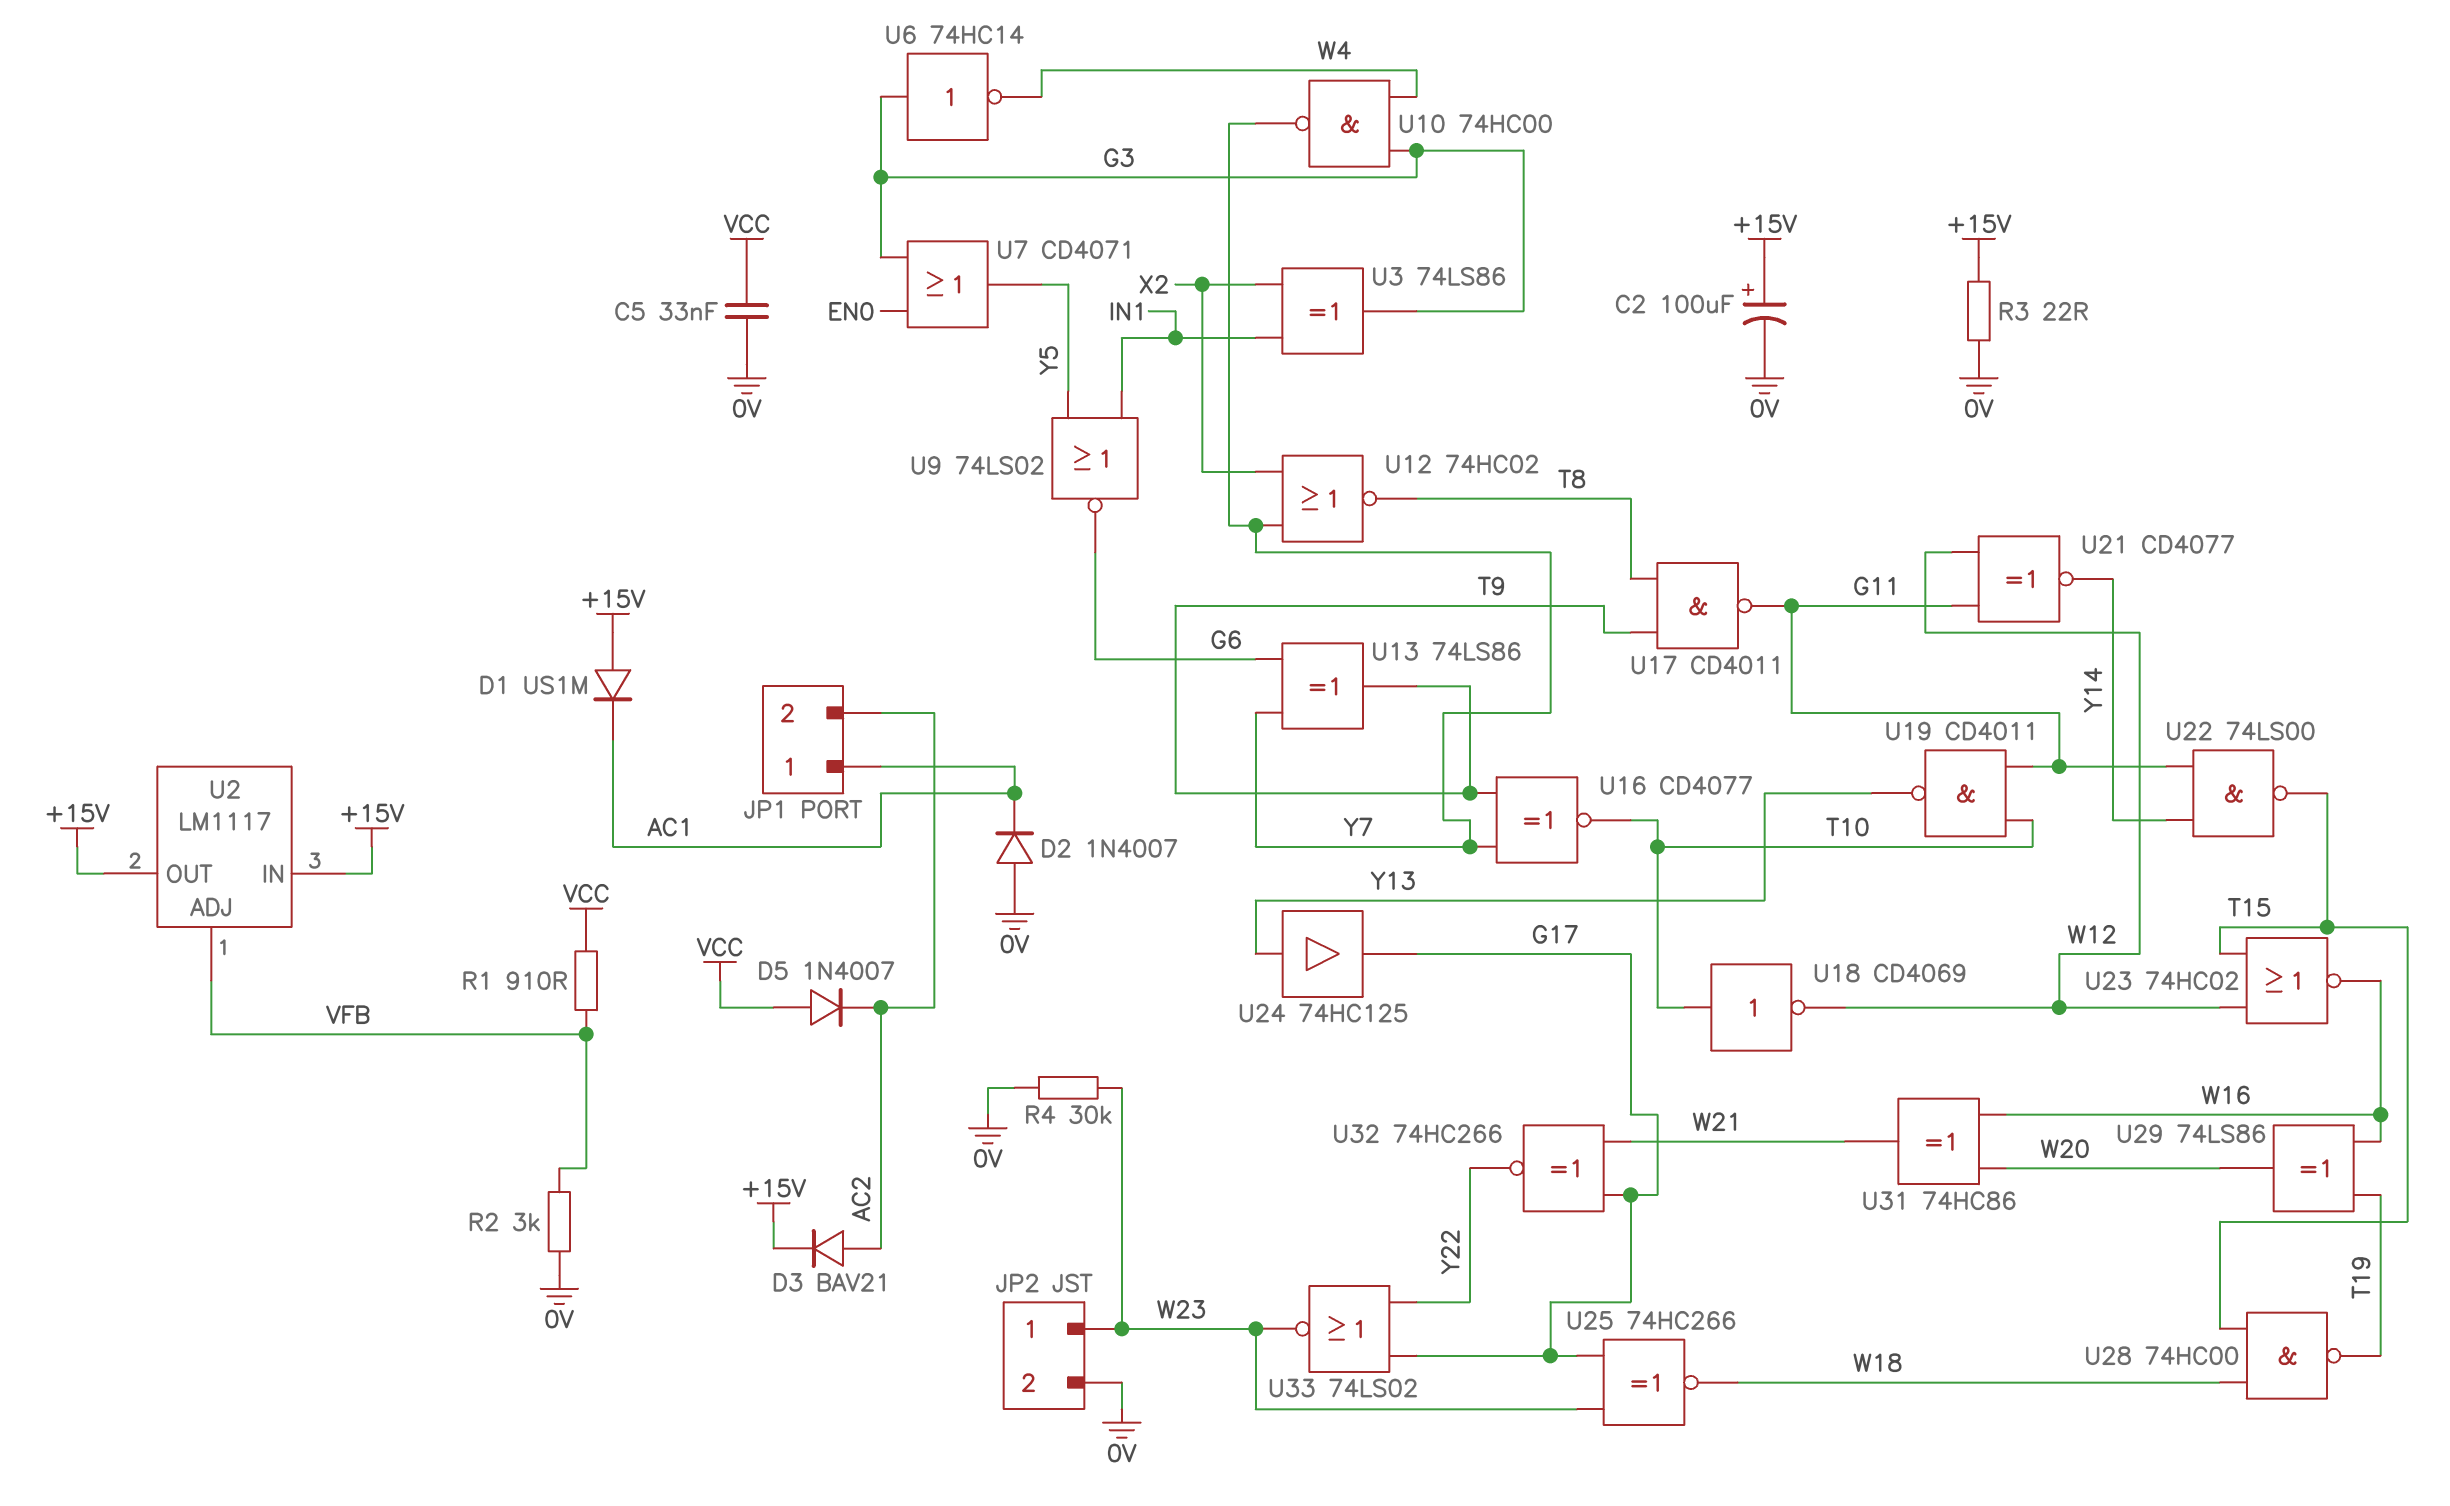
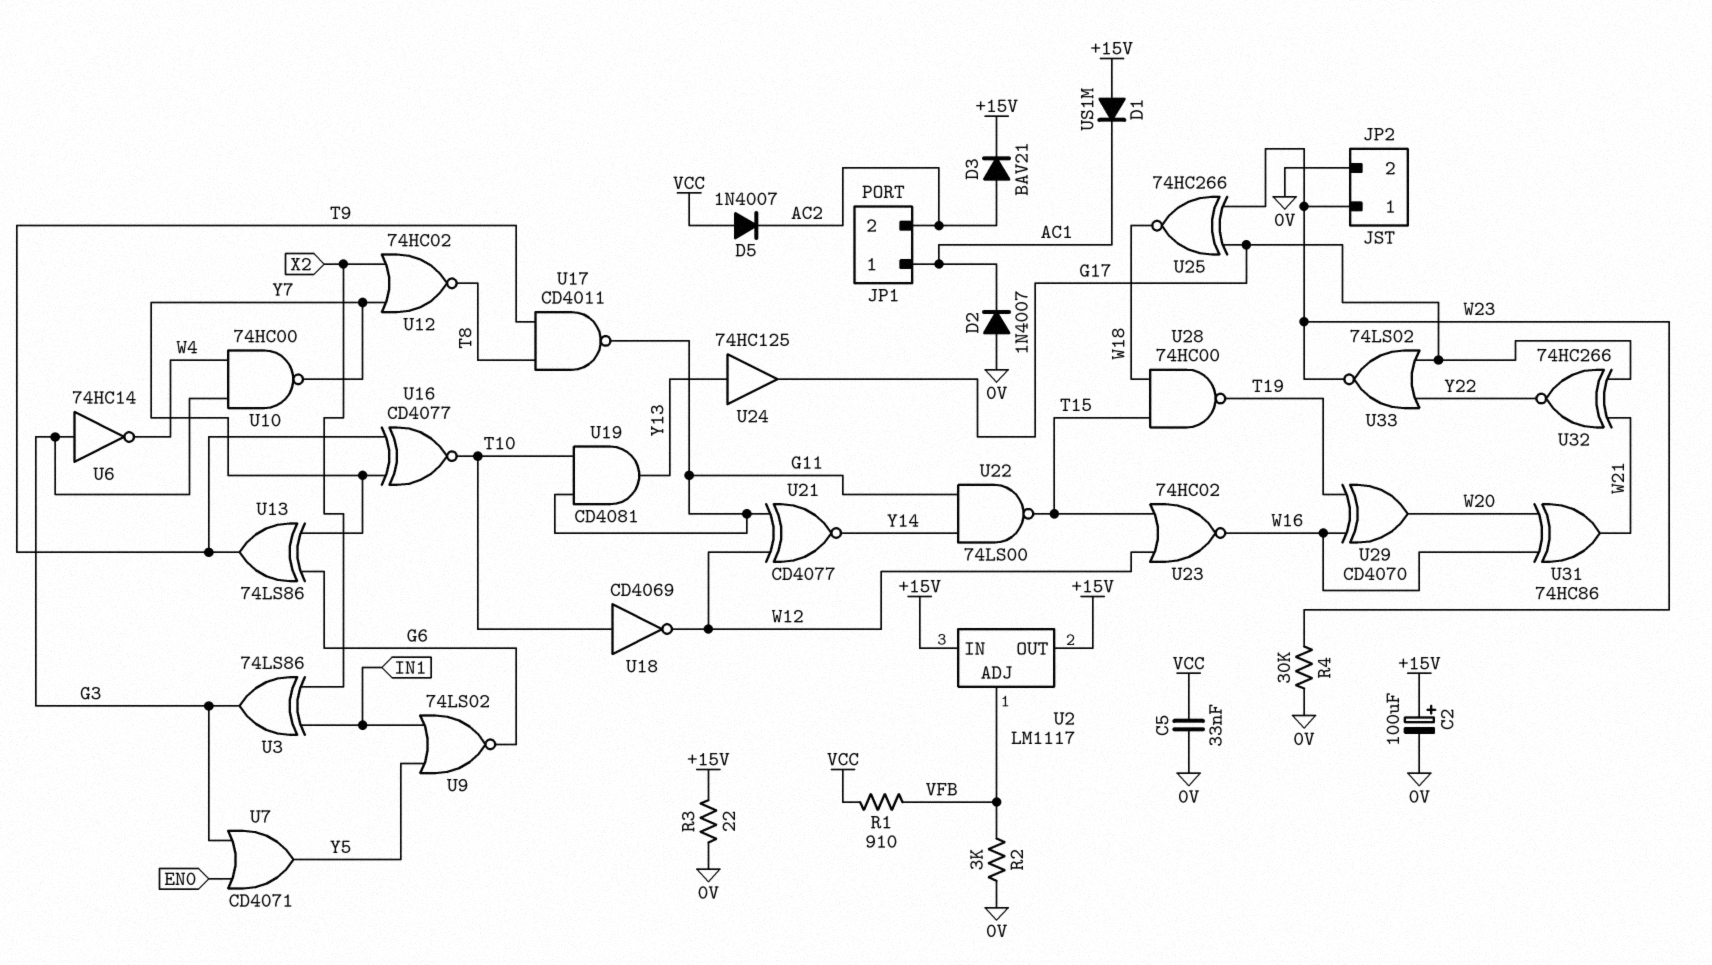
U19: NAND CD4011 (in G11, in T10, out Y13) -> AND CD4081 (in G11, in T10, out Y13)
U29: XOR 74LS86 (in T19, in W16, out W20) -> XOR CD4070 (in T19, in W16, out W20)

